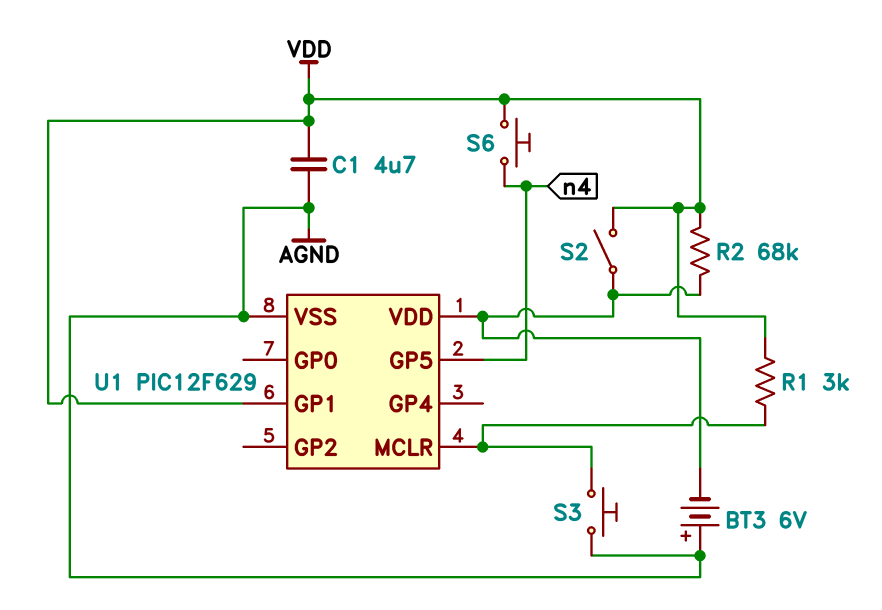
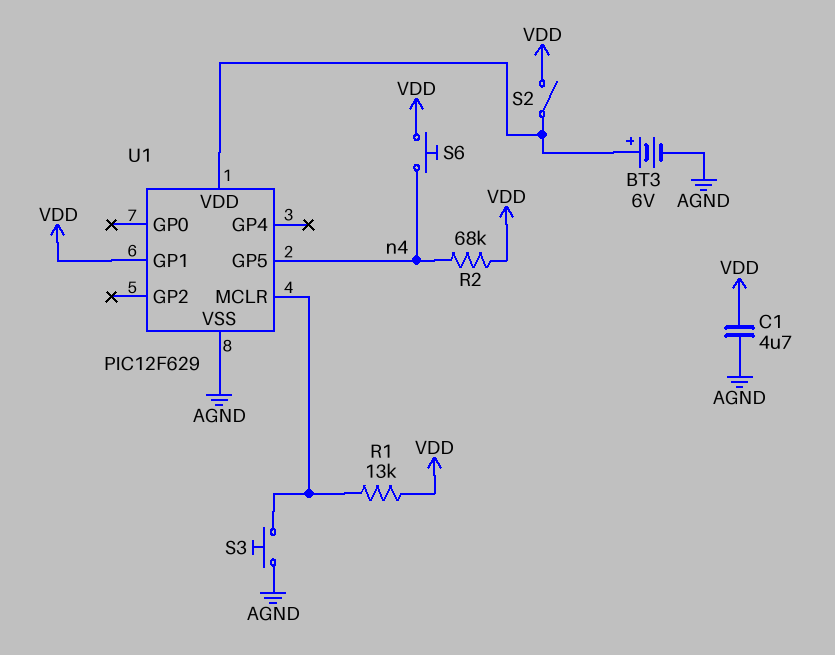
BT3: 6V (plus AGND, minus U1/VDD) -> 6V (plus U1/VDD, minus AGND)
R1: 3k (U1/MCLR, VDD) -> 13k (U1/MCLR, VDD)
R2: 68k (U1/VDD, VDD) -> 68k (VDD, n4)

